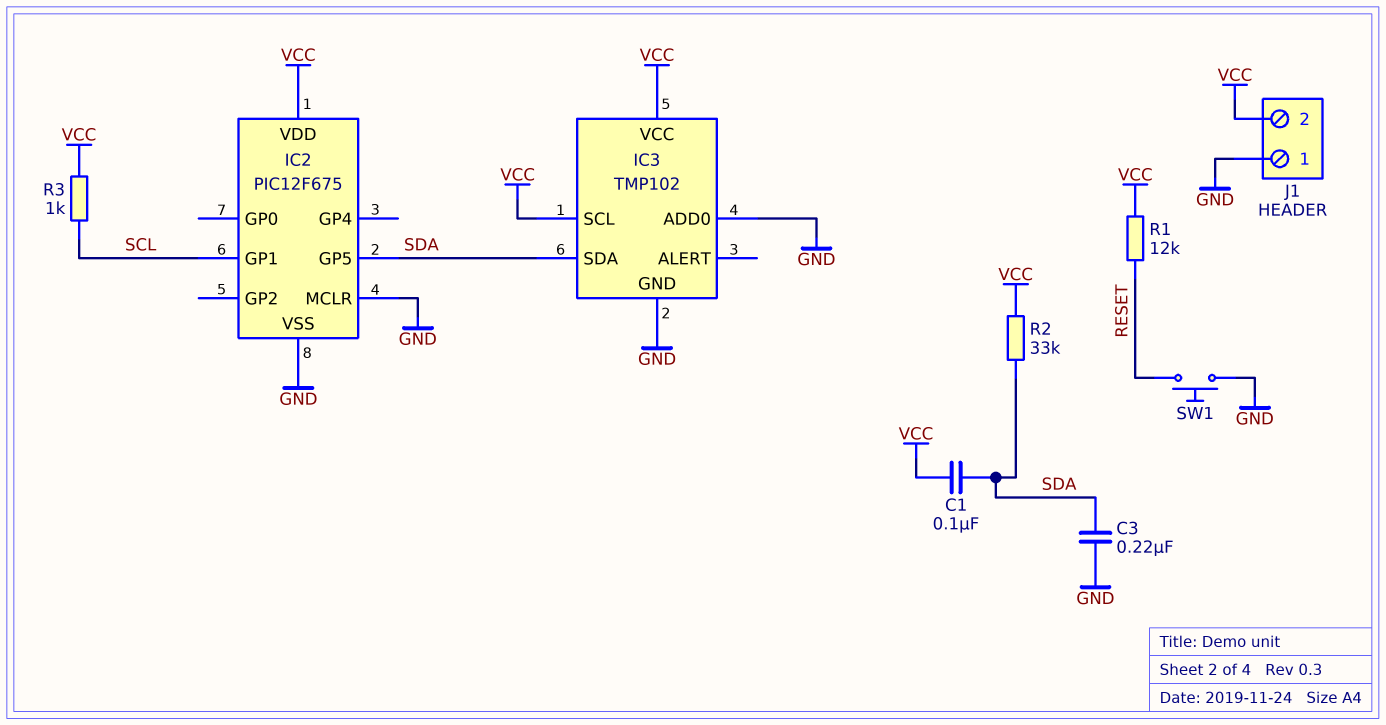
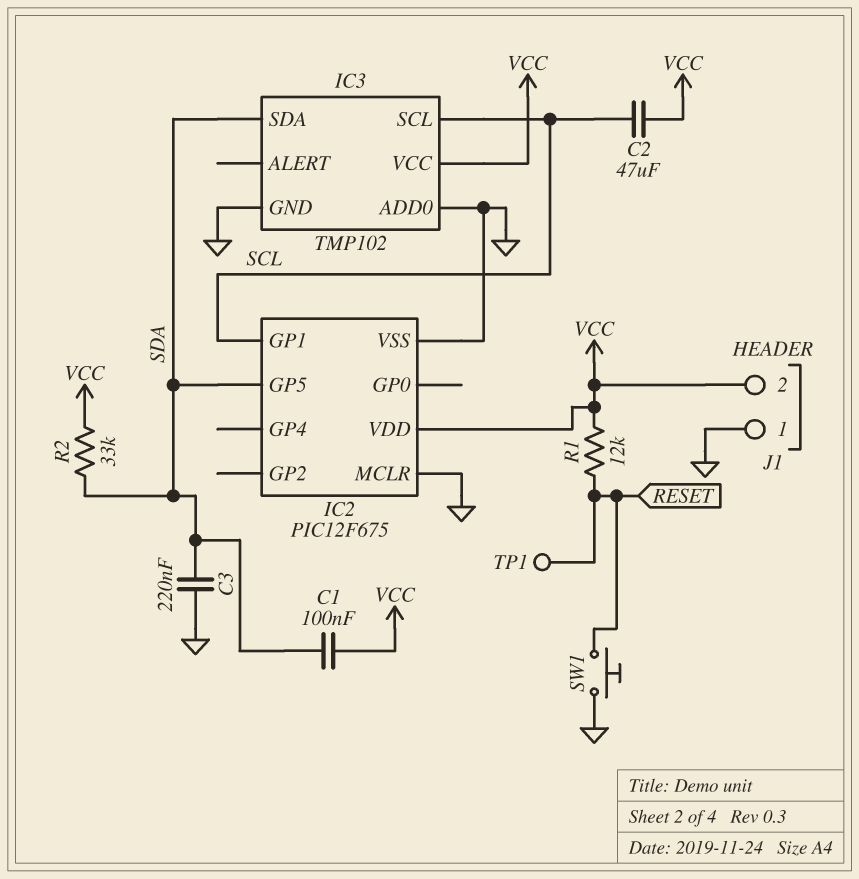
C2: none -> 47uF (SCL, VCC)
IC3 pin SCL: VCC -> SCL
R3: 1k (SCL, VCC) -> none
TP1: none -> test point (RESET)

